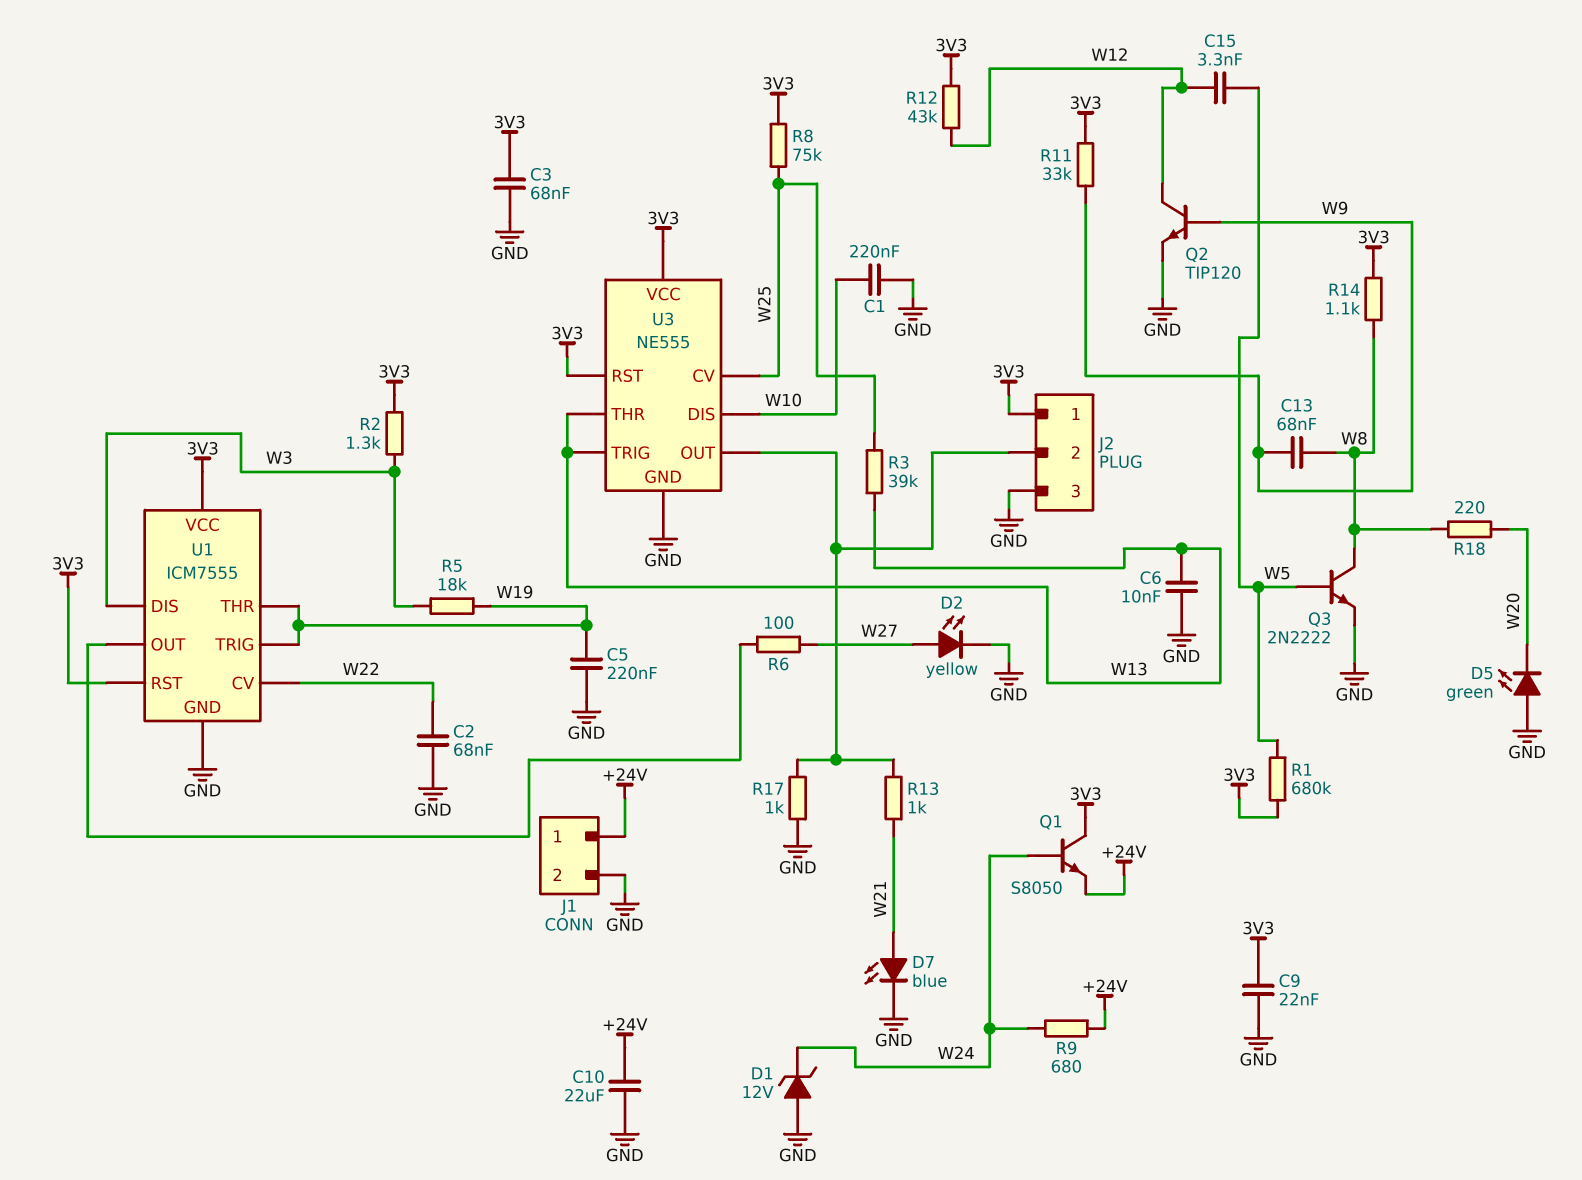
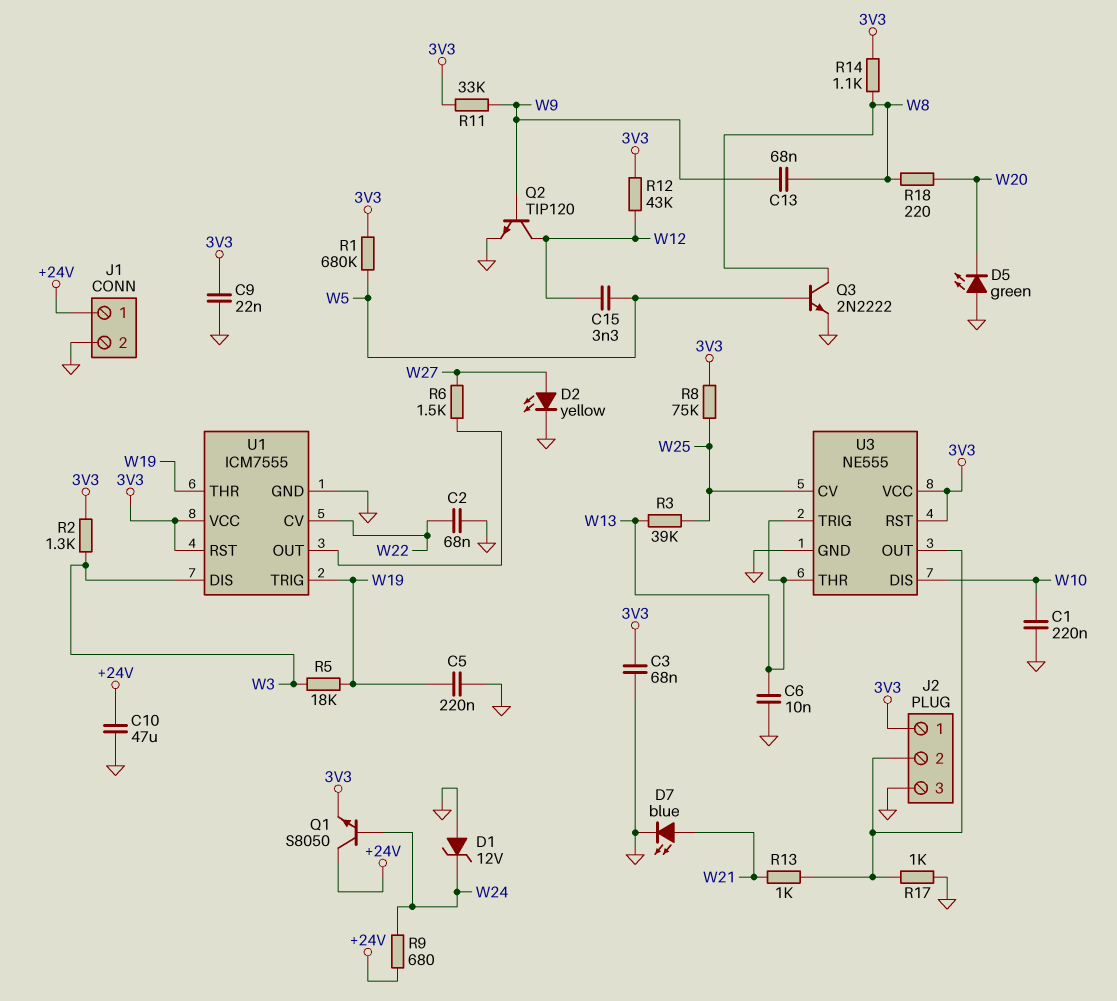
C10: 22uF (+24V, GND) -> 47uF (+24V, GND)
Q1: NPN S8050 (B W24, C 3V3, E +24V) -> NPN S8050 (B W24, C +24V, E 3V3)
R6: 100 (U1/OUT, W27) -> 1.5k (U1/OUT, W27)

